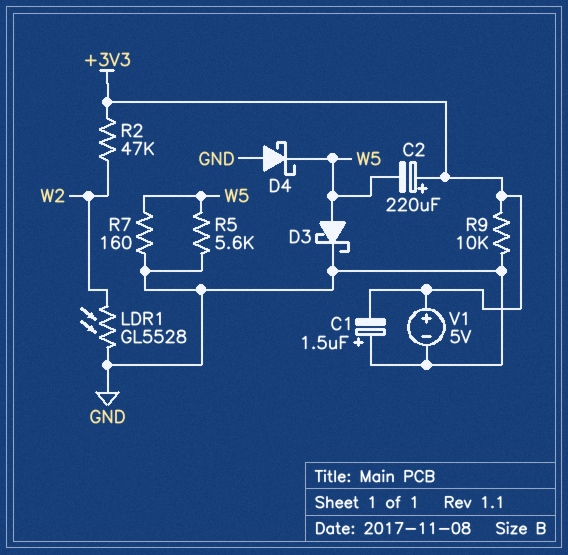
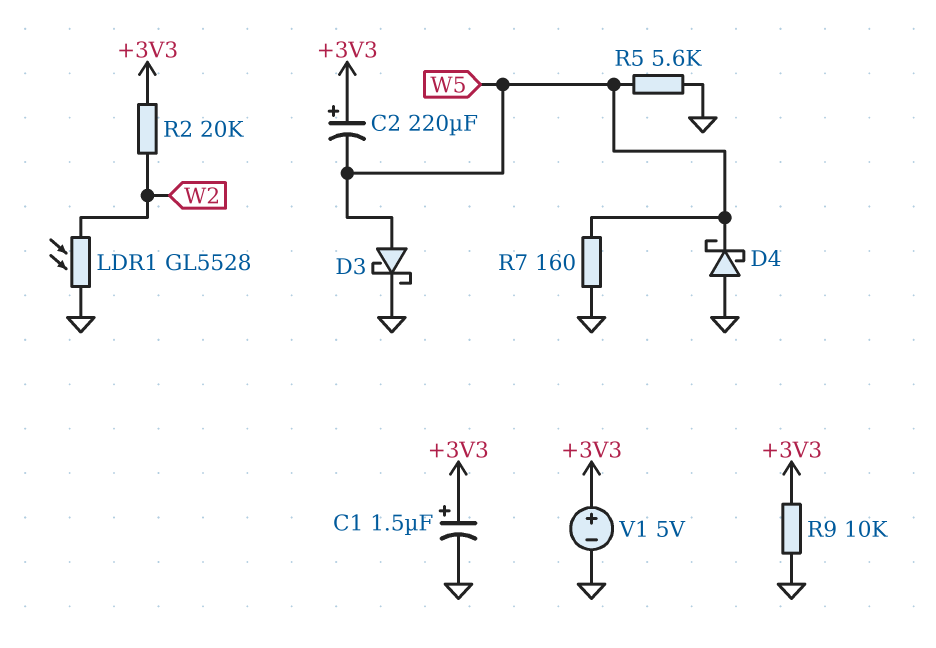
C1: 1.5uF (plus GND, minus +3V3) -> 1.5uF (plus +3V3, minus GND)
R2: 47k (+3V3, W2) -> 20k (+3V3, W2)

